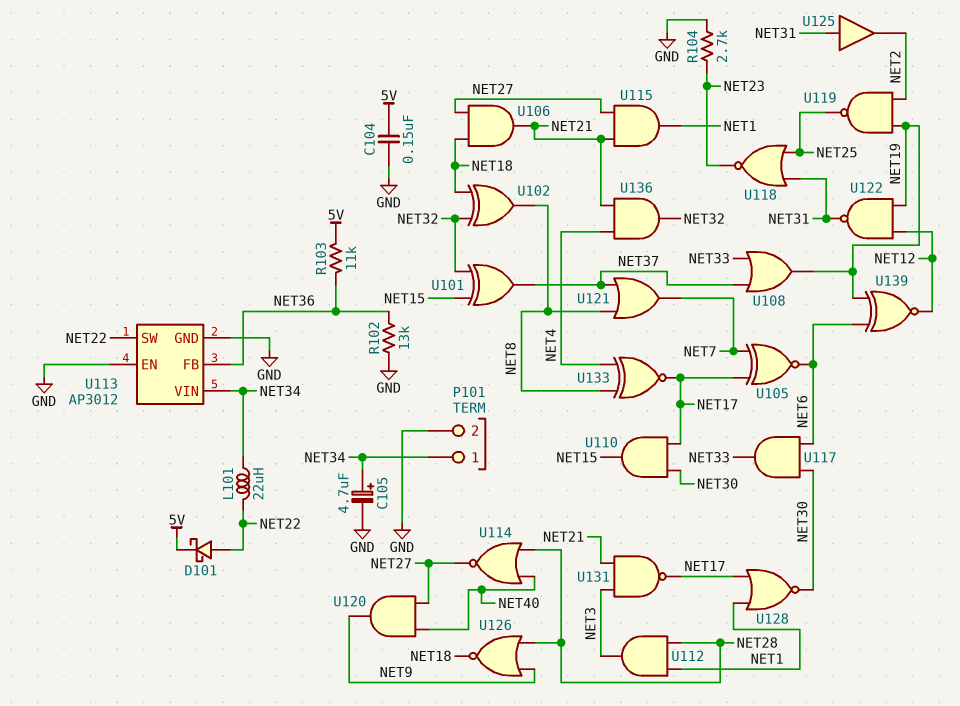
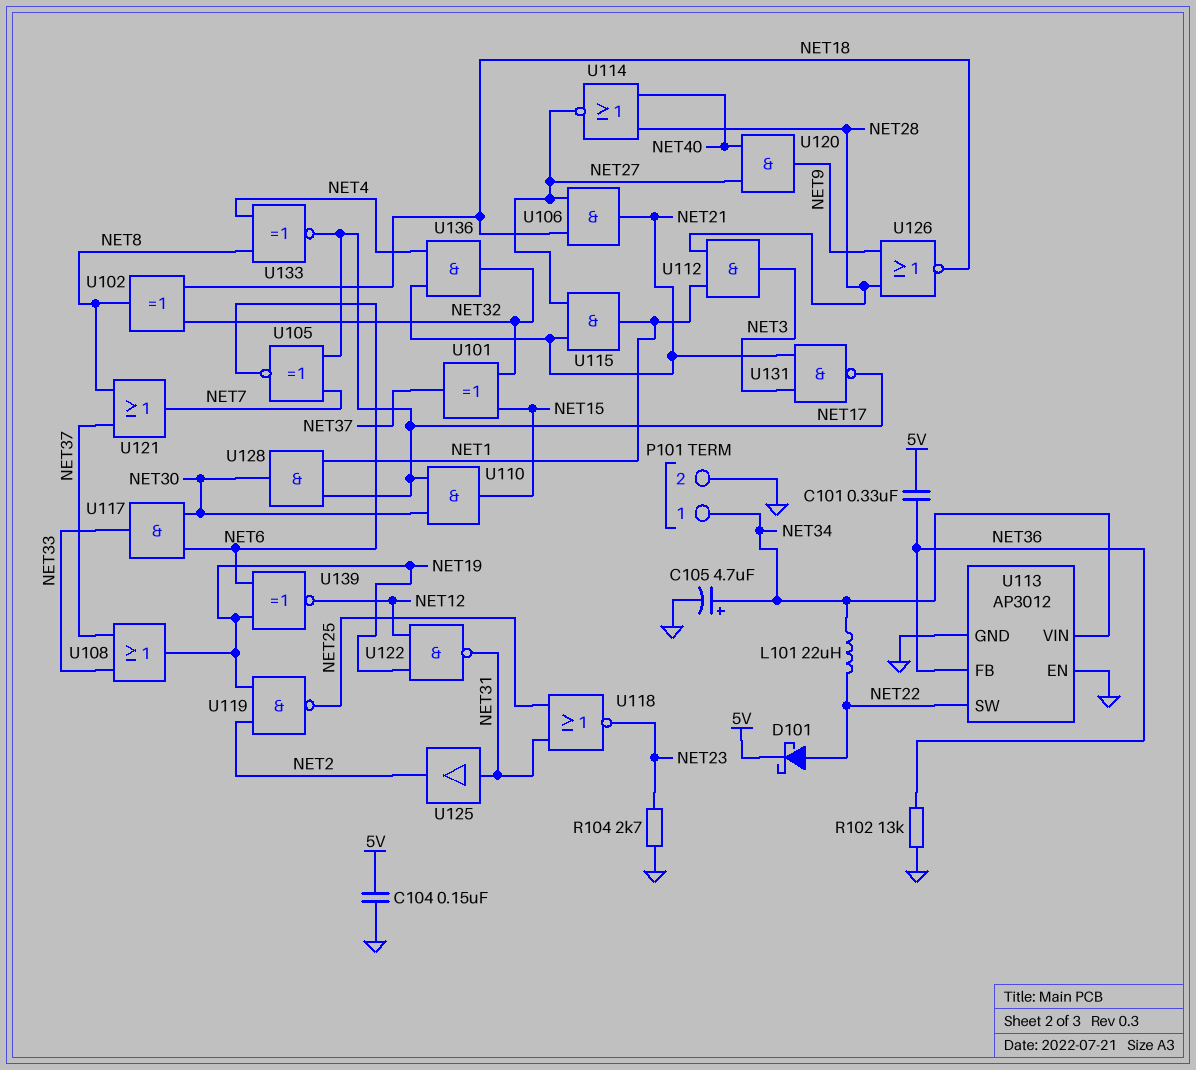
C101: none -> 330nF (5V, NET36)
R103: 11k (5V, NET36) -> none
U128: NOR (in NET1, in NET17, out NET30) -> AND (in NET1, in NET17, out NET30)

